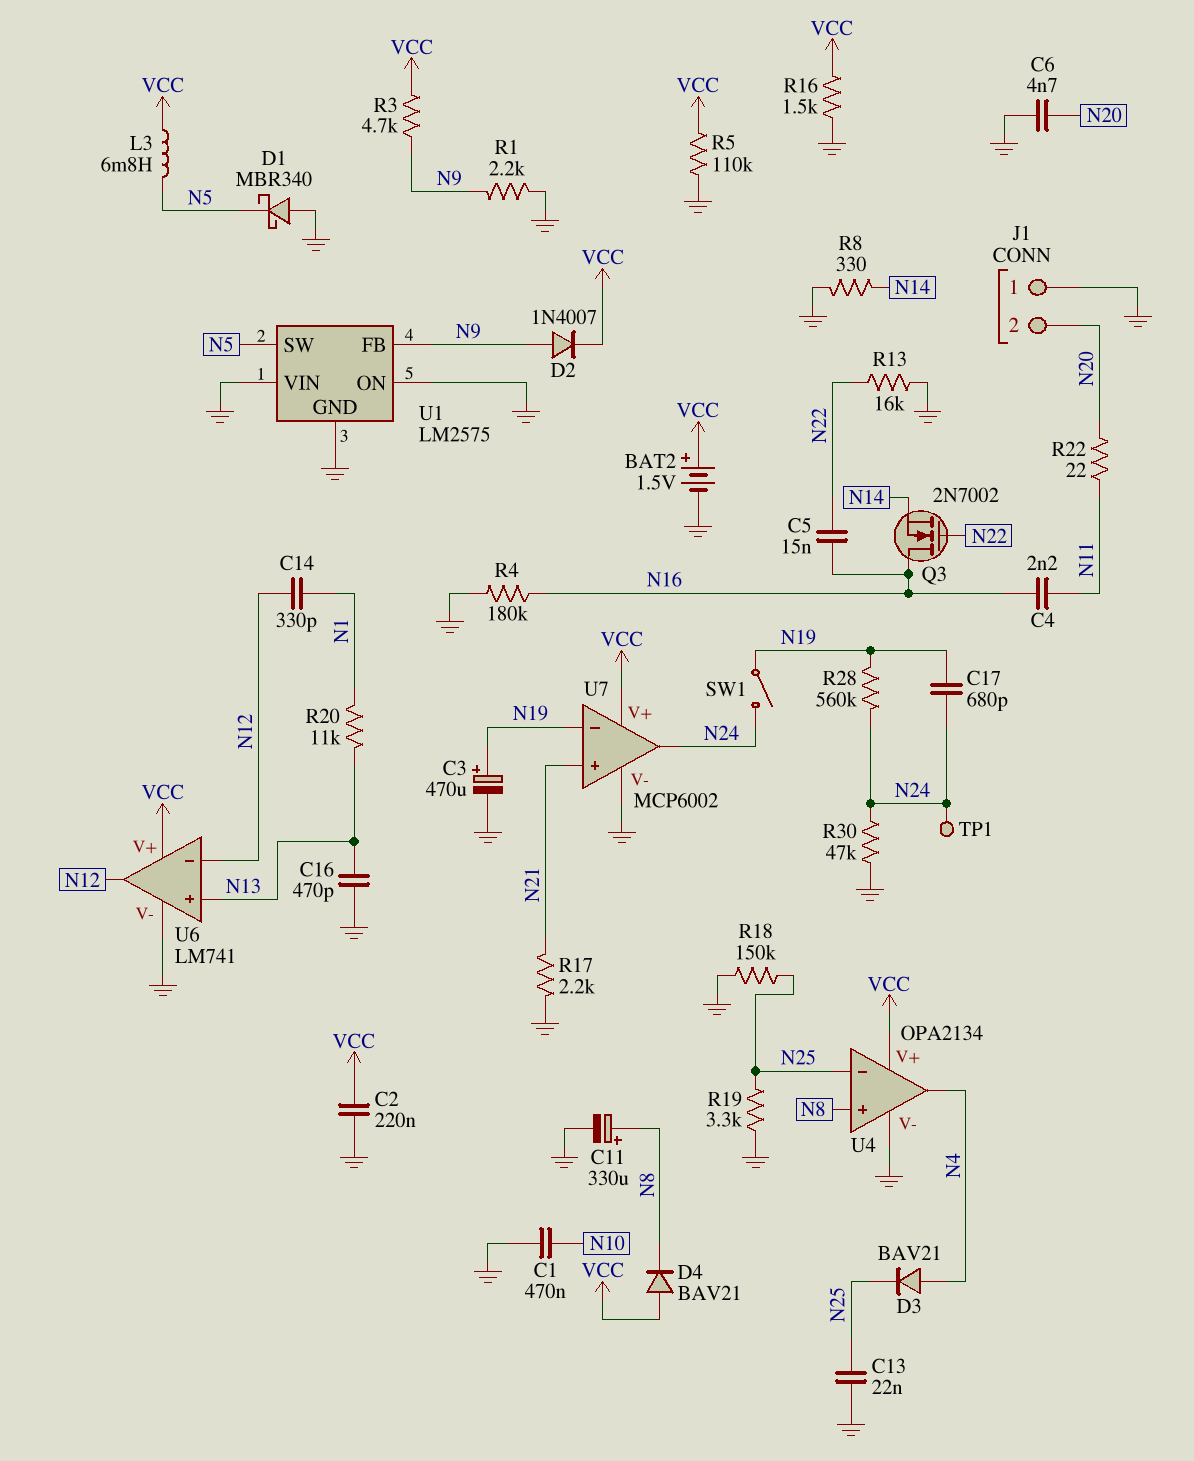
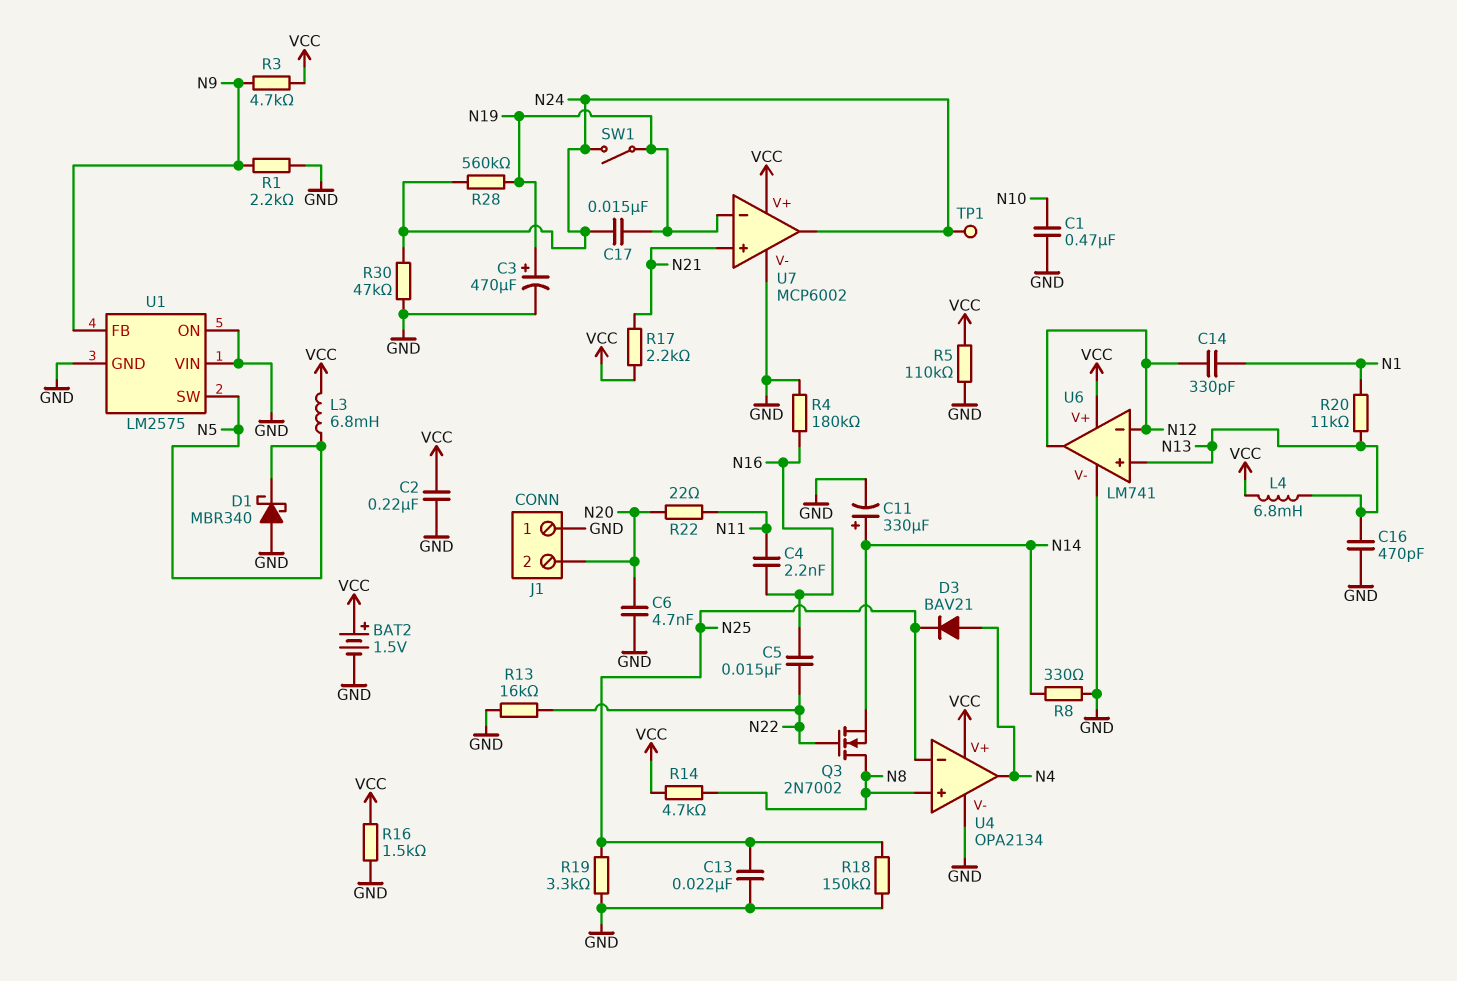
C11: 330uF (plus N8, minus GND) -> 330uF (plus N14, minus GND)
C17: 680pF (N19, N24) -> 15nF (N19, N24)
D2: diode 1N4007 (A N9, K VCC) -> none
D4: diode BAV21 (A VCC, K N8) -> none
L4: none -> 6.8mH (N13, VCC)
Q3: NMOS 2N7002 (G N22, D N16, S N14) -> NMOS 2N7002 (G N22, D N8, S N14)
R14: none -> 4.7k (N8, VCC)
R17: 2.2k (GND, N21) -> 2.2k (N21, VCC)

